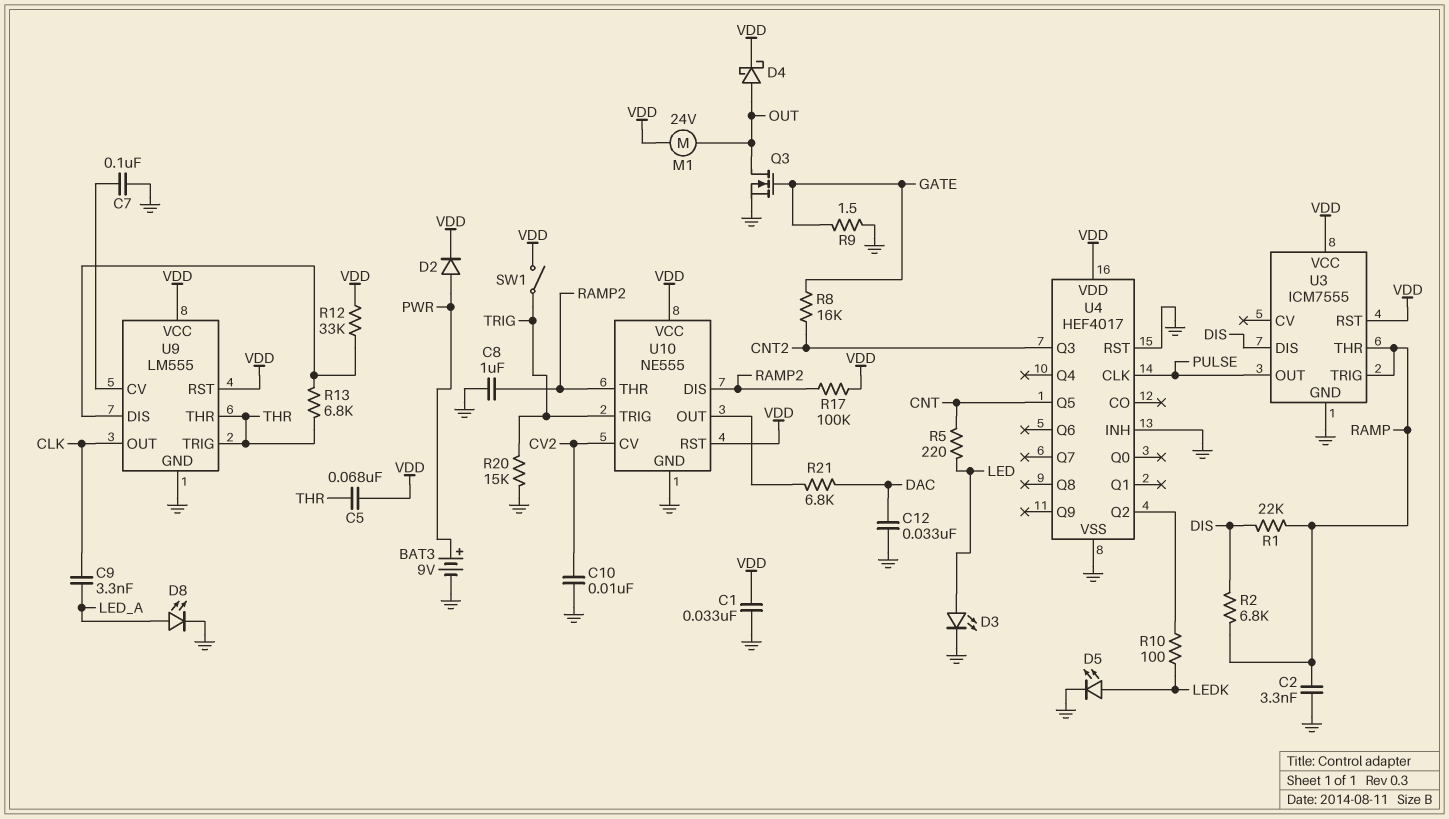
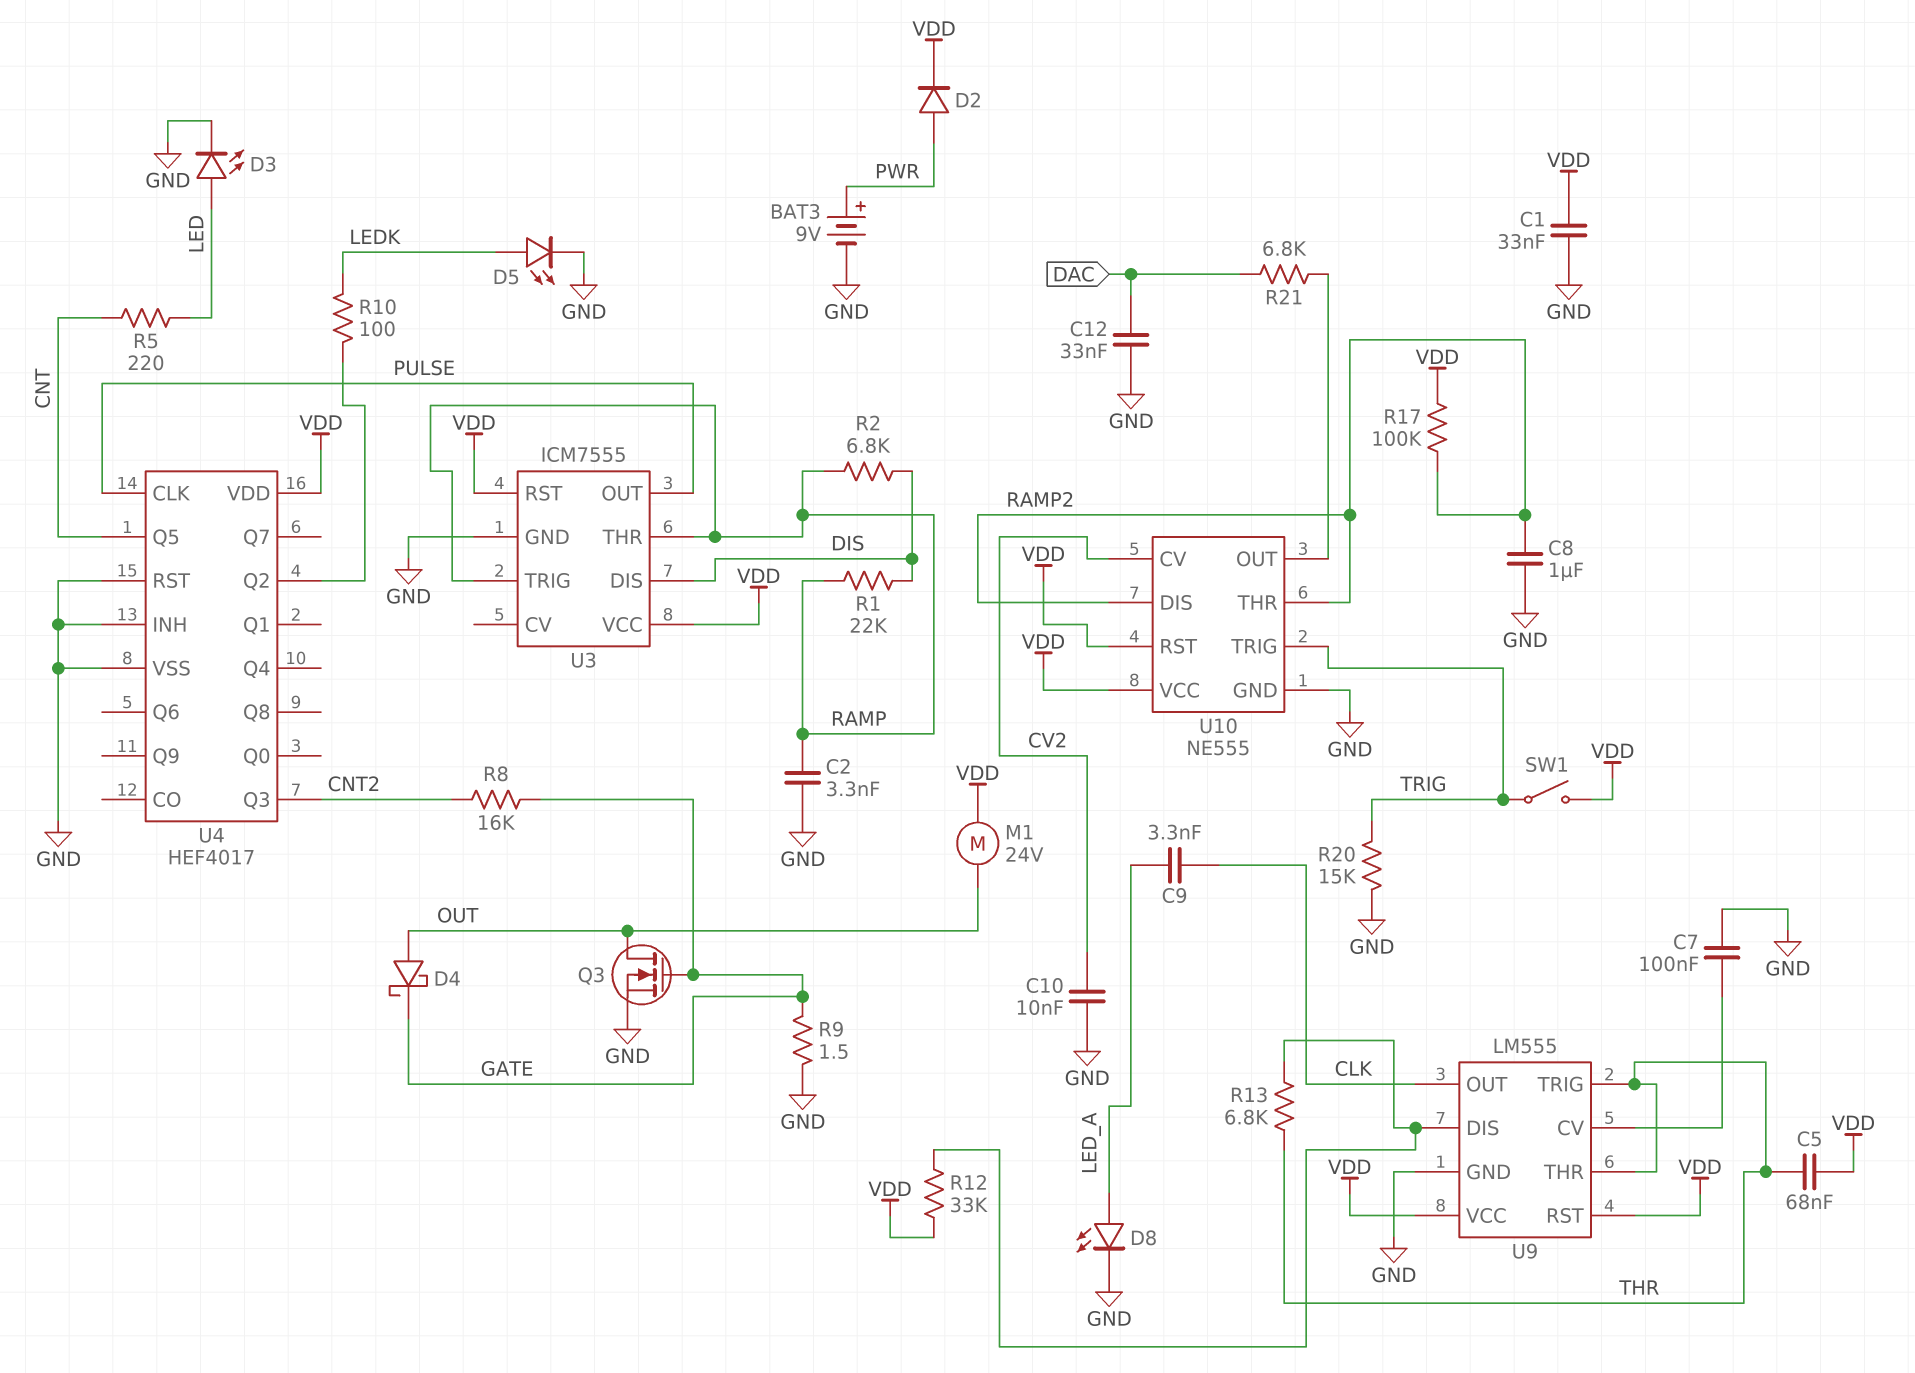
D4: schottky (A OUT, K VDD) -> schottky (A OUT, K GATE)

